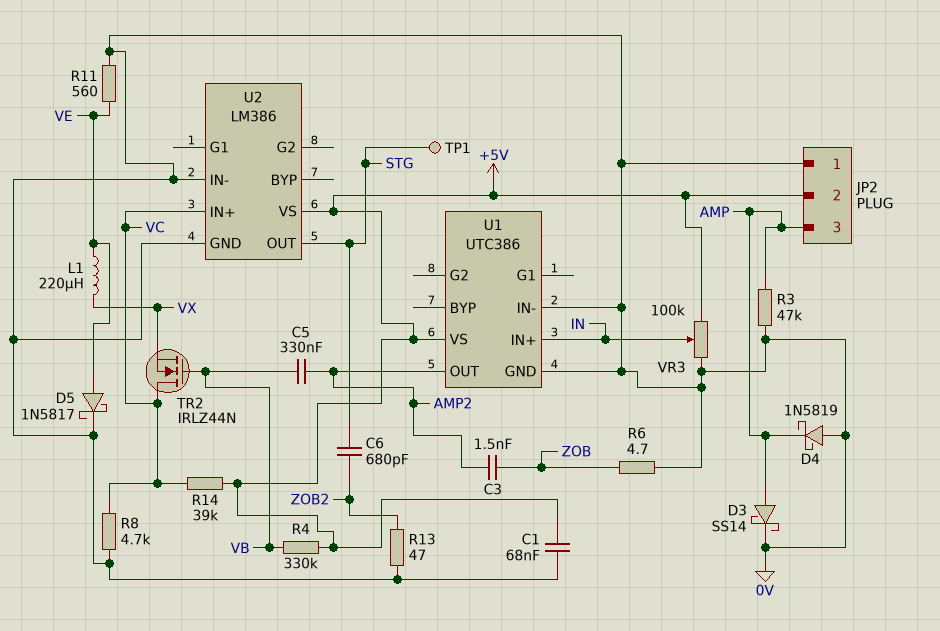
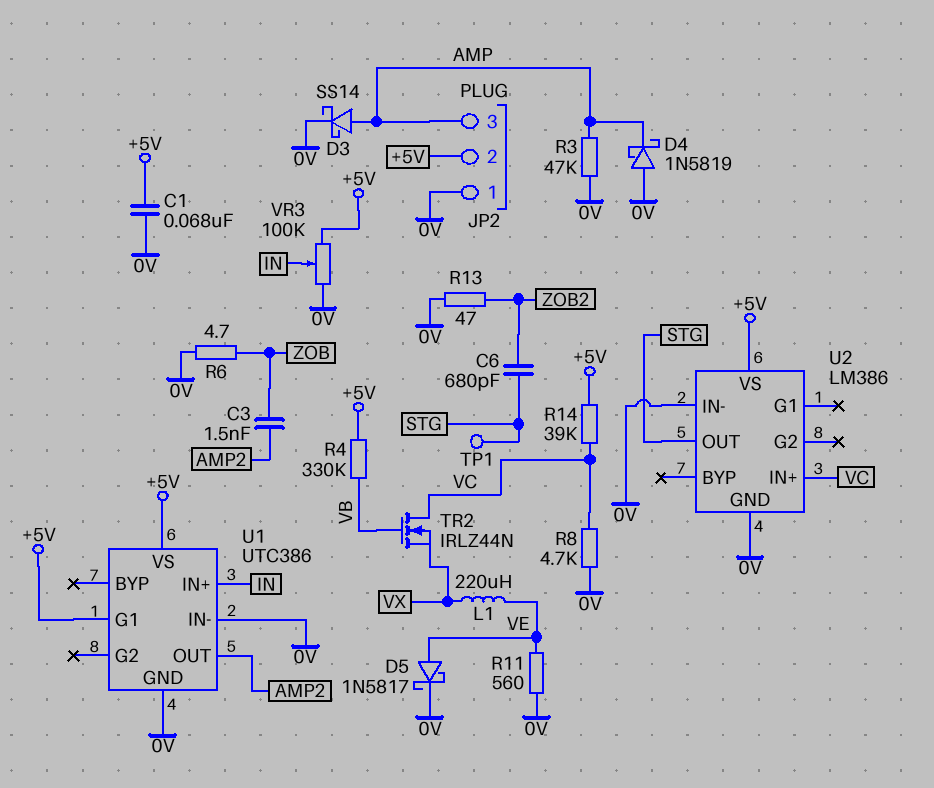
C5: 330nF (AMP2, VB) -> none
U1 pin G1: none -> +5V

